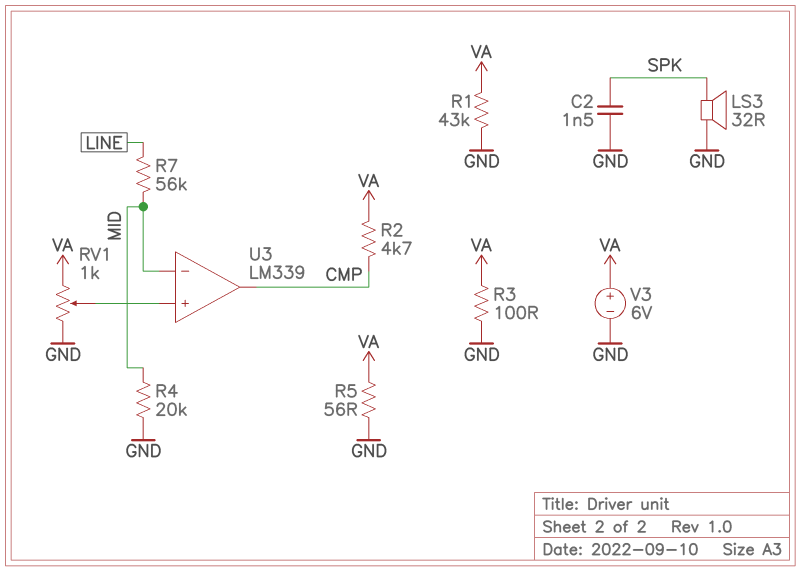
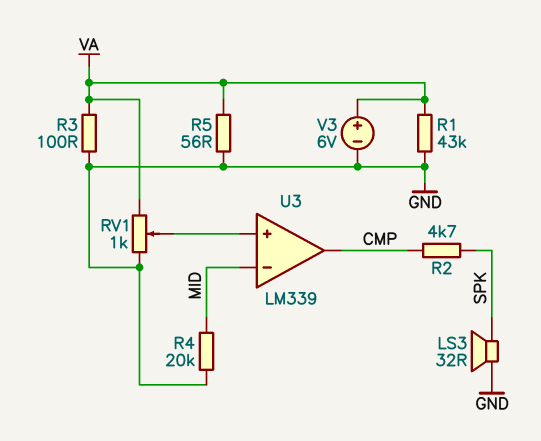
C2: 1.5nF (GND, SPK) -> none
R2: 4.7k (CMP, VA) -> 4.7k (CMP, SPK)
R7: 56k (LINE, MID) -> none

